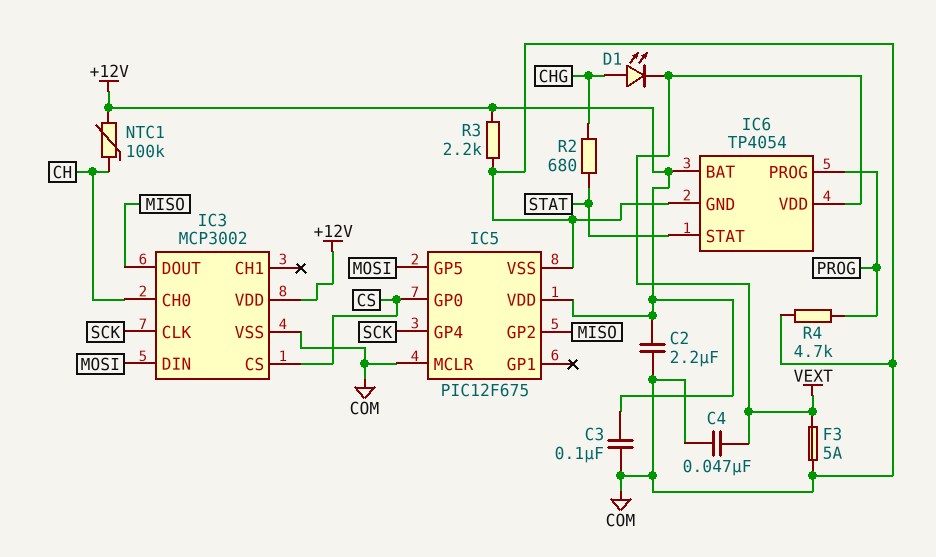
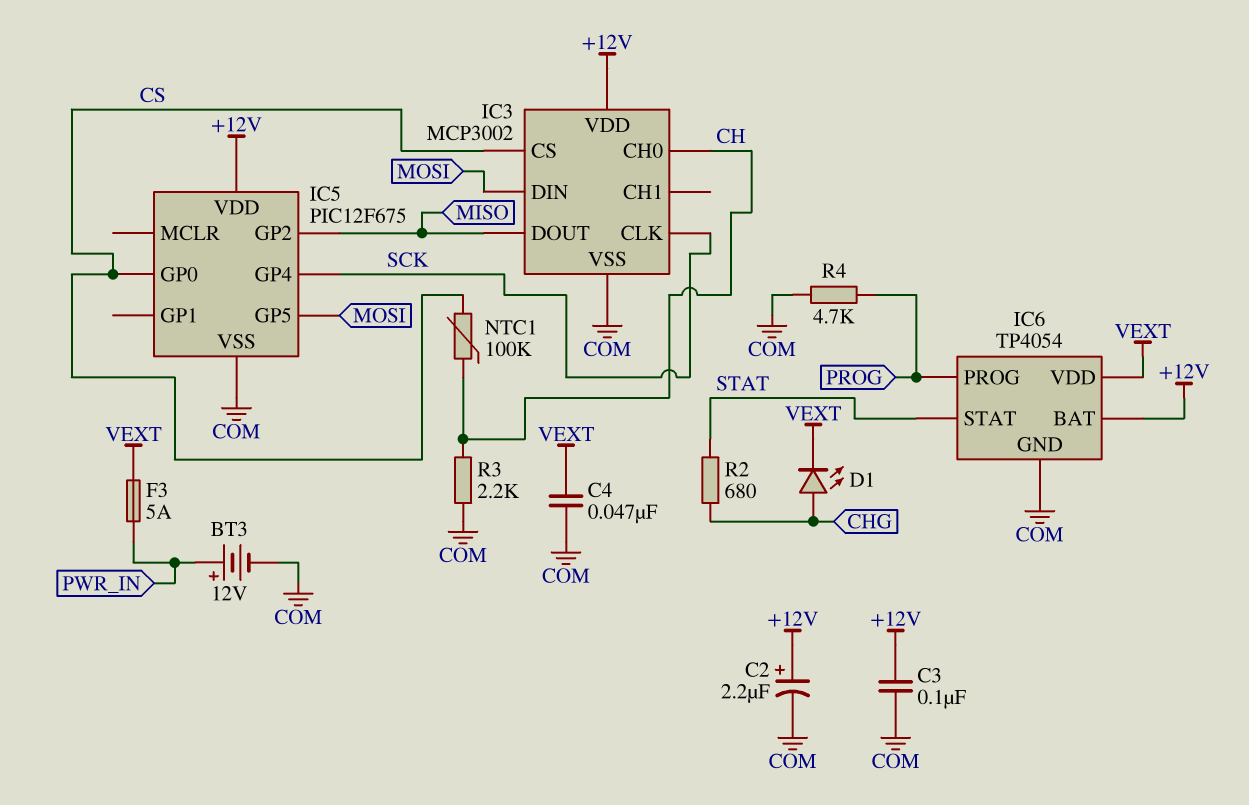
BT3: none -> 12V (plus PWR_IN, minus COM)
C2: 2.2uF (+12V, COM) -> 2.2uF (plus +12V, minus COM)
F3: 5A (COM, VEXT) -> 5A (PWR_IN, VEXT)
IC5 pin MCLR: COM -> none
NTC1: 100k (+12V, CH) -> 100k (CH, CS)
R3: 2.2k (+12V, COM) -> 2.2k (CH, COM)

